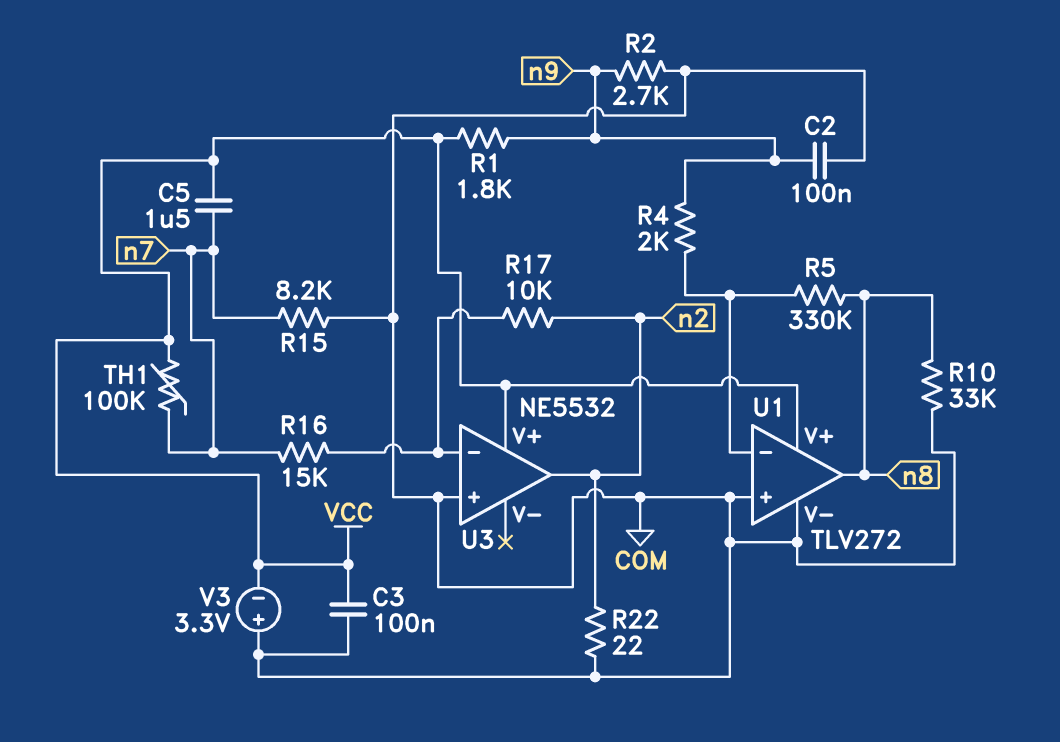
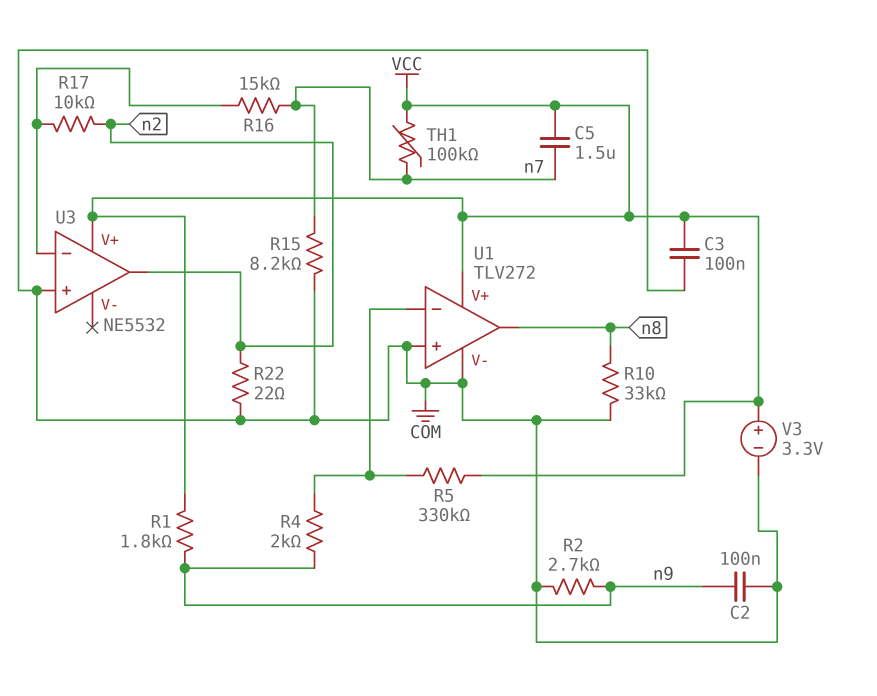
R5: 330k (U1/in-, n8) -> 330k (U1/in-, VCC)
V3: 3.3V (plus COM, minus VCC) -> 3.3V (plus VCC, minus COM)

